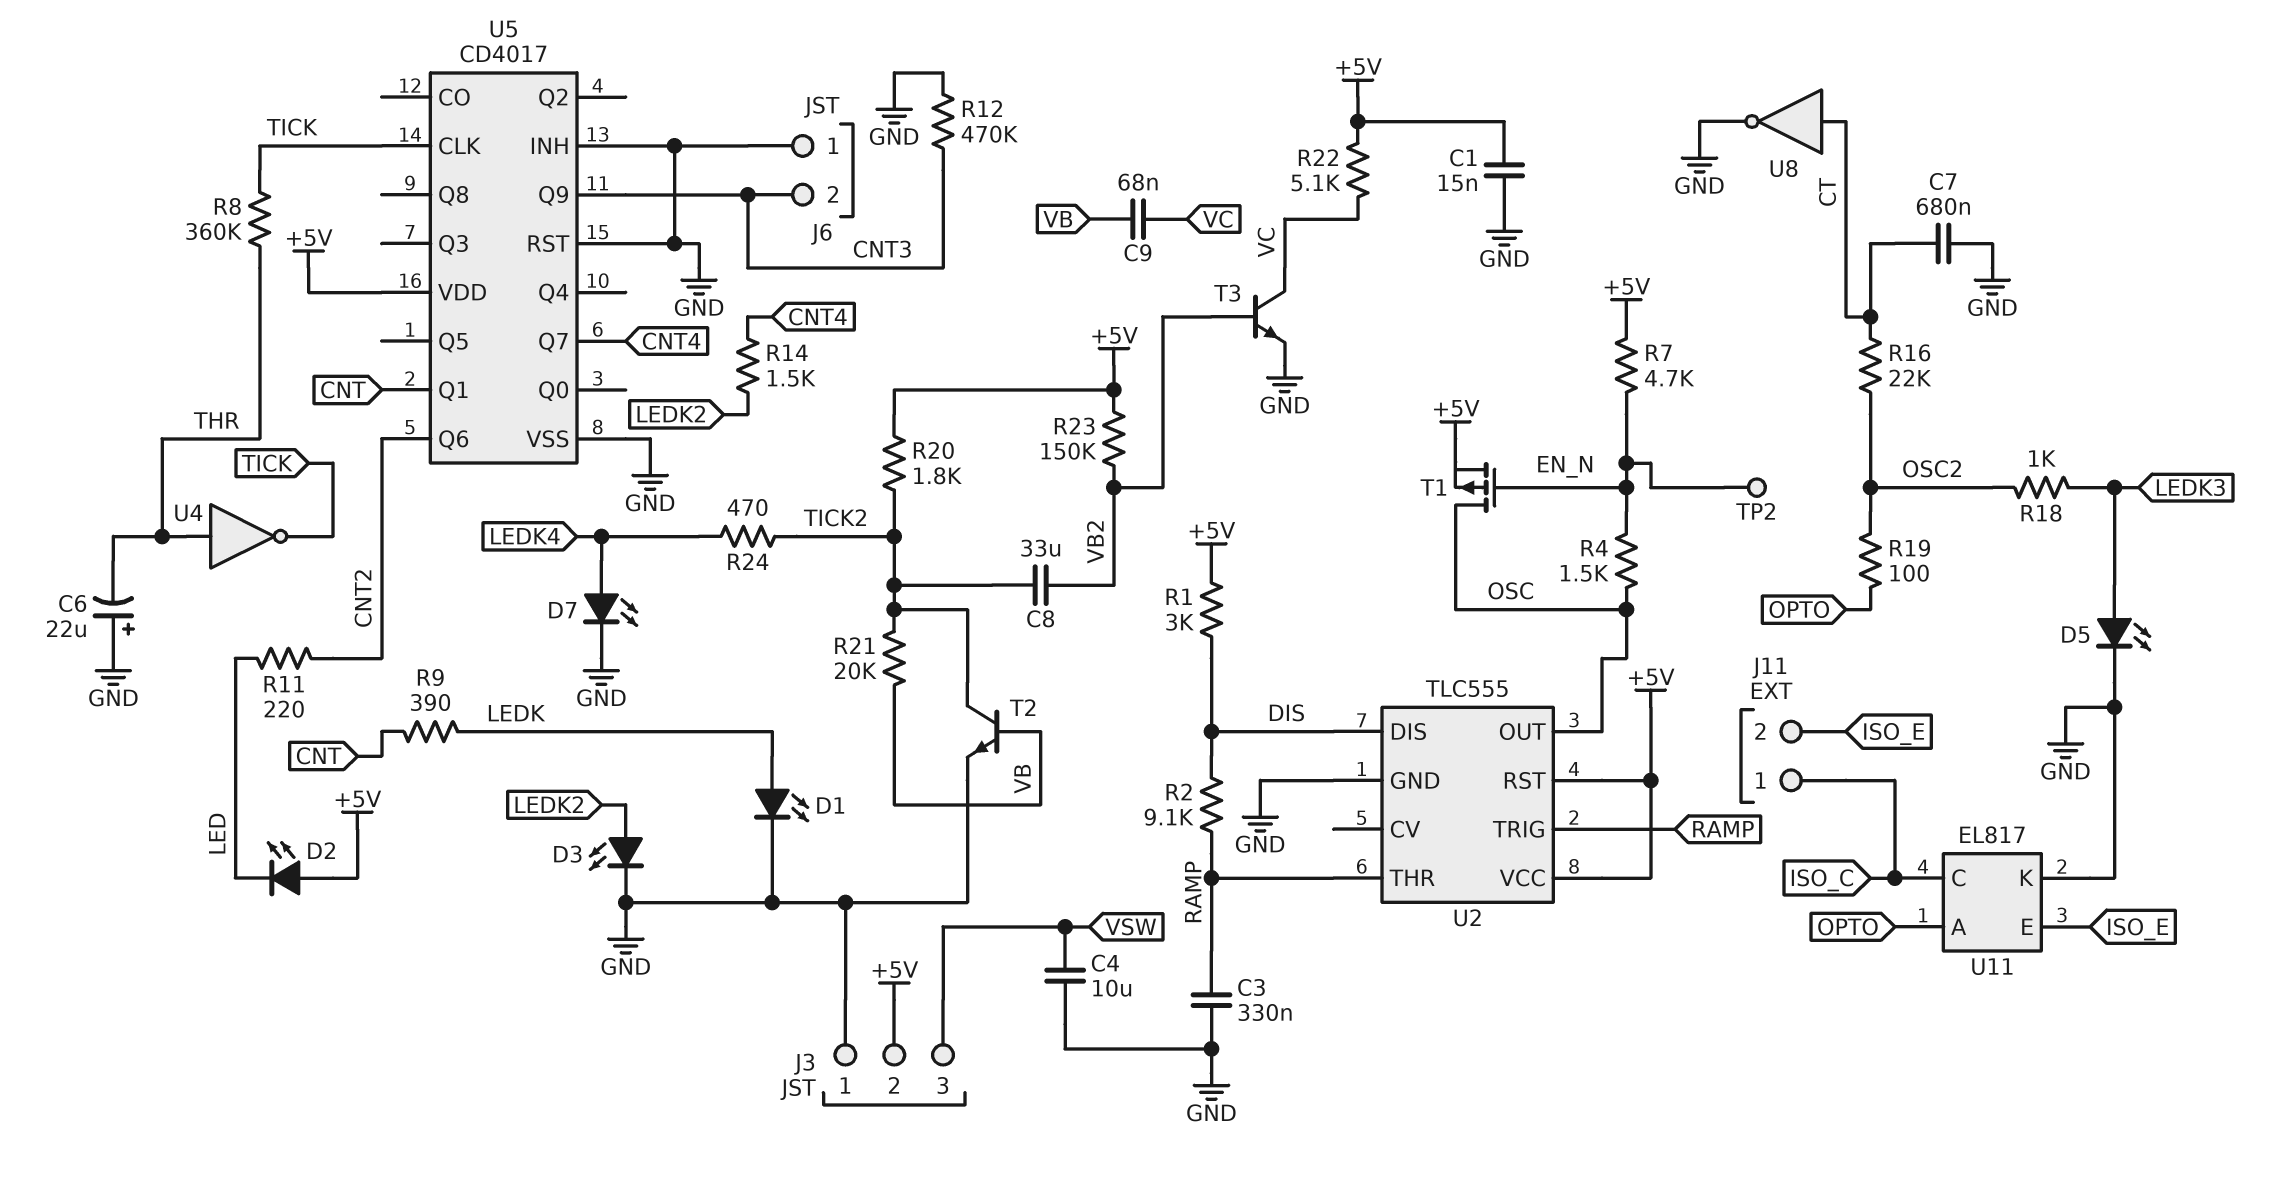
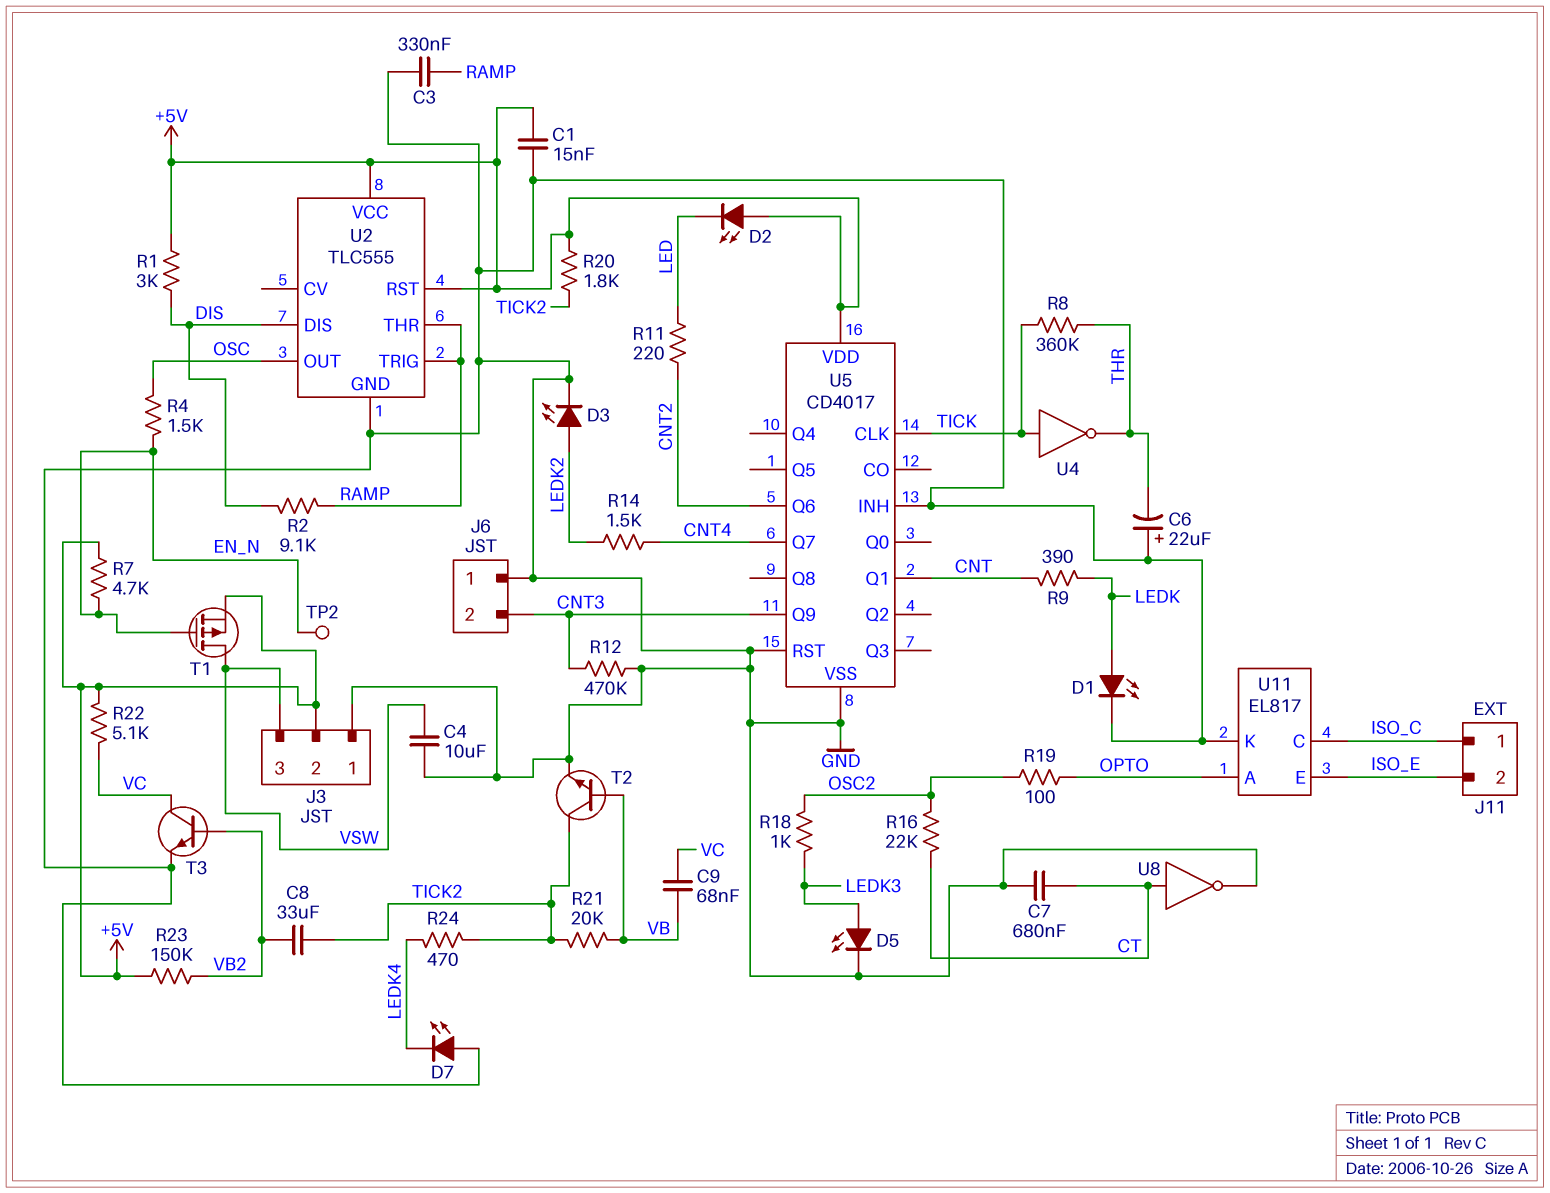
D7: LED (A LEDK4, K GND) -> LED (A GND, K LEDK4)
T1: PMOS (G EN_N, D OSC, S +5V) -> PMOS (G EN_N, D VSW, S +5V)
U4: NOT (in THR, out TICK) -> NOT (in TICK, out THR)

